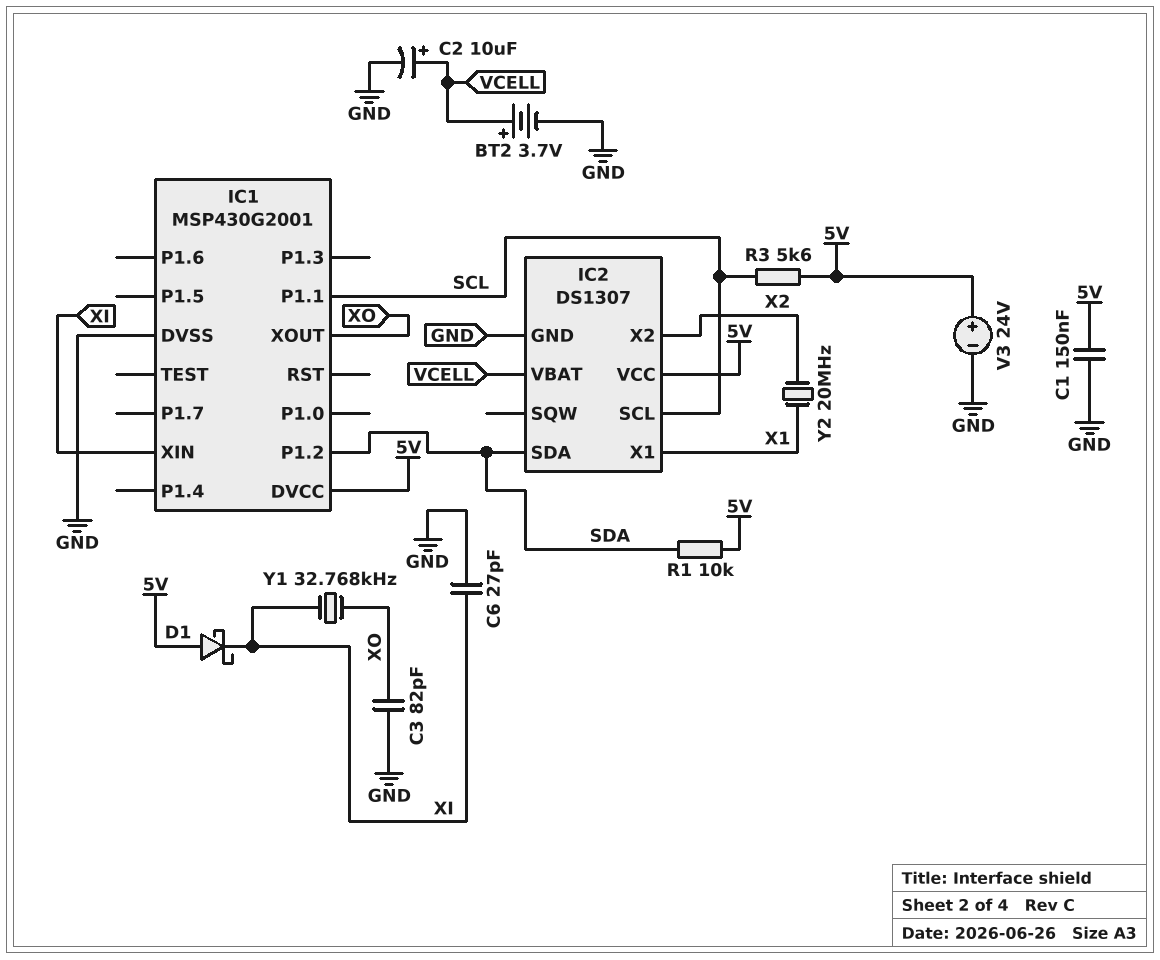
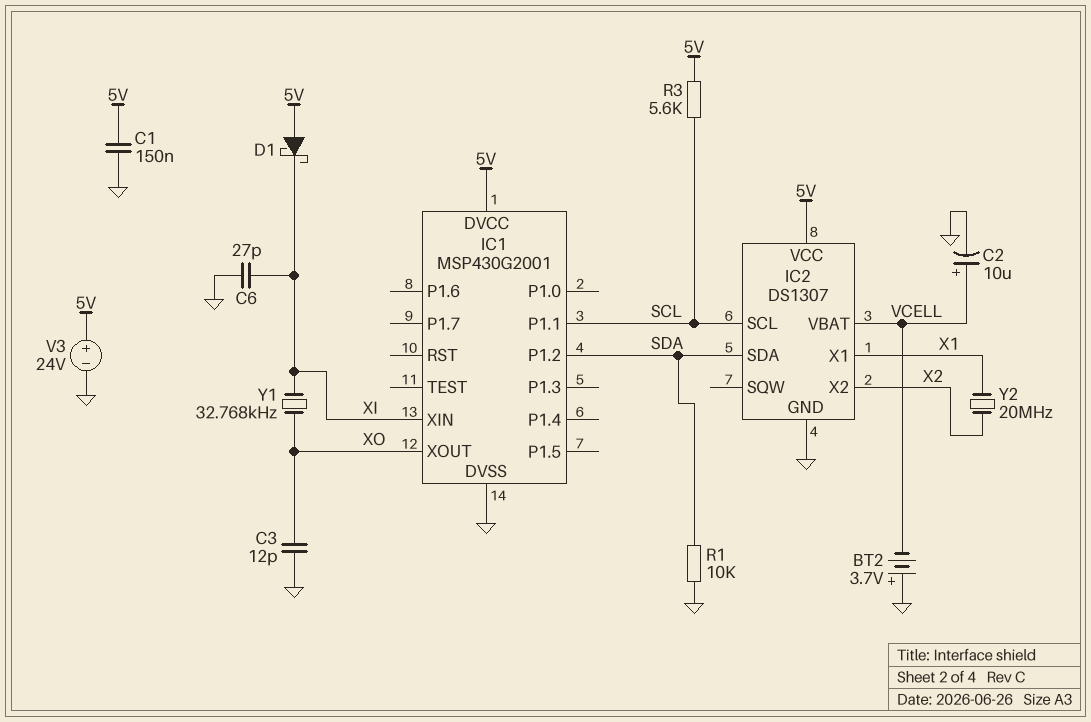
BT2: 3.7V (plus VCELL, minus GND) -> 3.7V (plus GND, minus VCELL)
C3: 82pF (GND, XO) -> 12pF (GND, XO)
R1: 10k (5V, SDA) -> 10k (GND, SDA)

